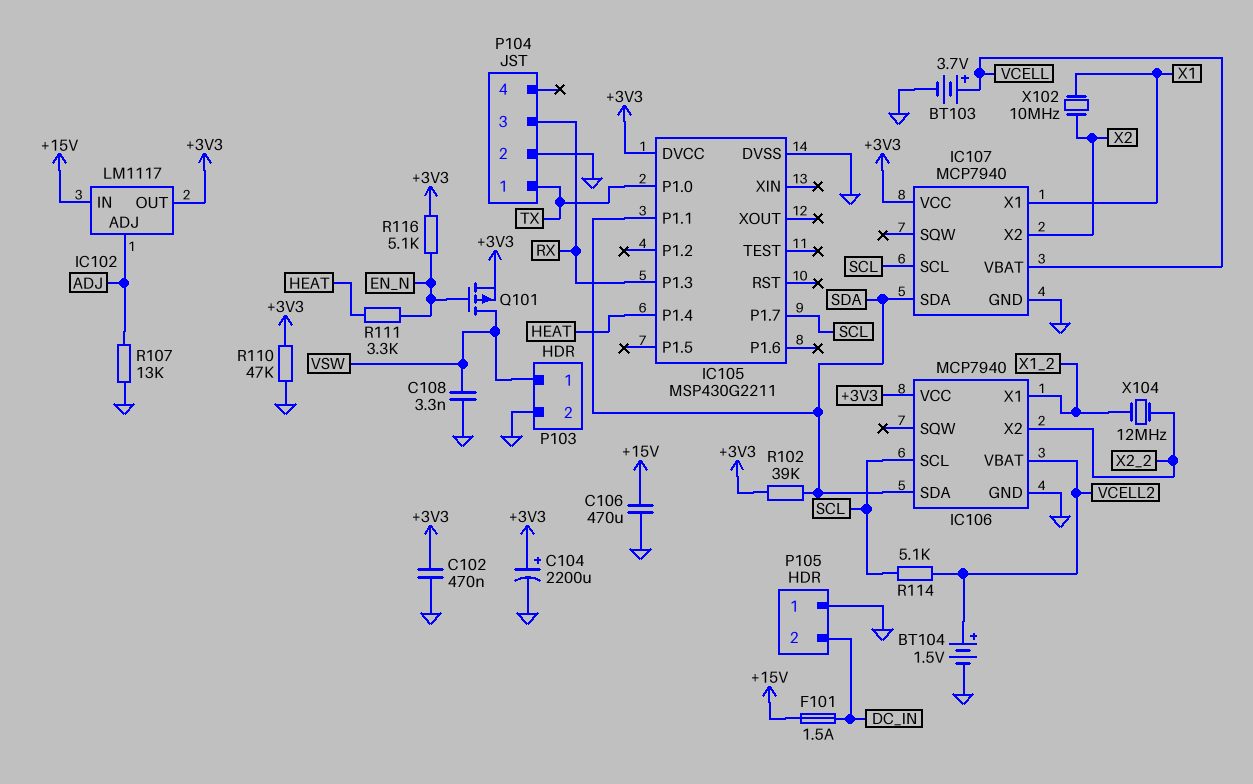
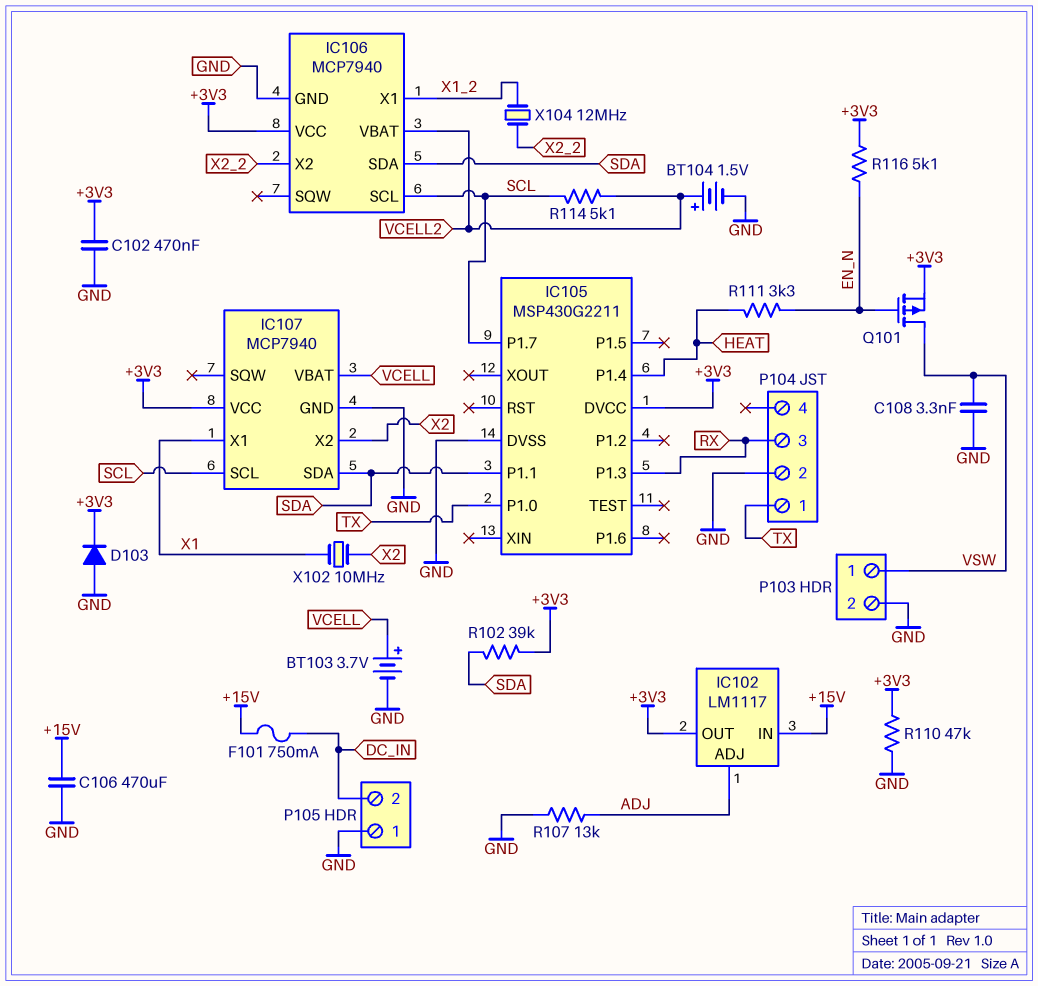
C104: 2200uF (plus +3V3, minus GND) -> none
D103: none -> diode (A GND, K +3V3)
F101: 1.5A (+15V, DC_IN) -> 750mA (+15V, DC_IN)

